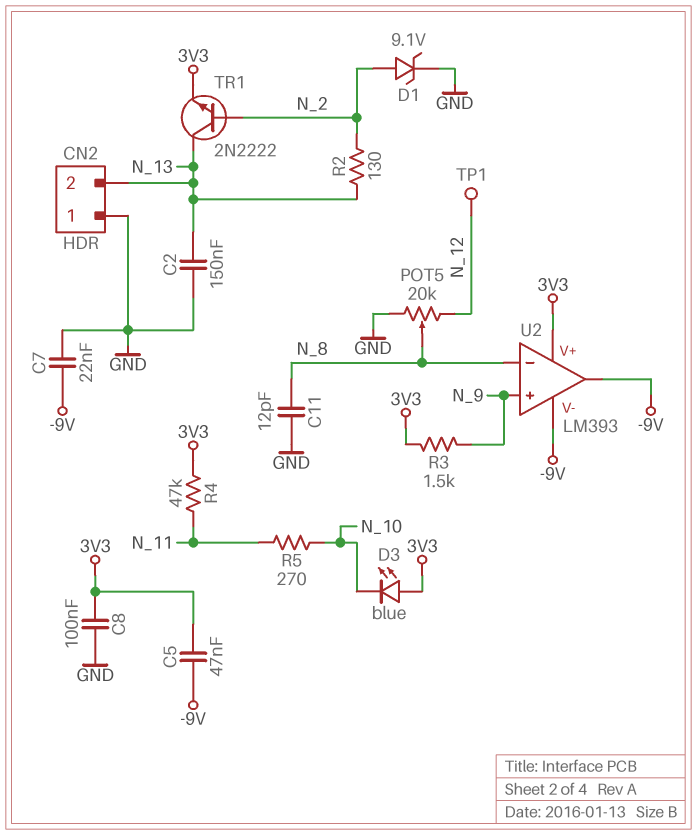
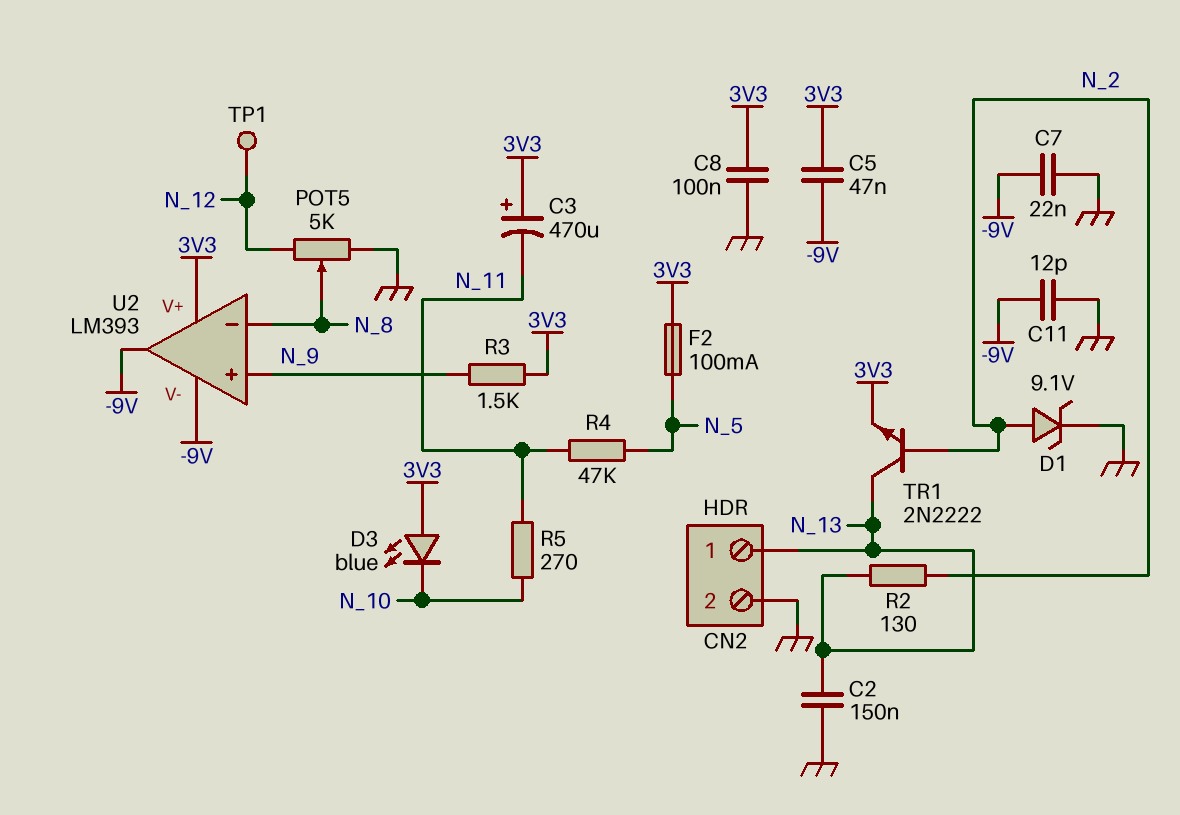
C3: none -> 470uF (plus 3V3, minus N_11)
C11: 12pF (GND, N_8) -> 12pF (-9V, GND)
CN2 pin 1: GND -> N_13
CN2 pin 2: N_13 -> GND
F2: none -> 100mA (3V3, N_5)
POT5: 20k (GND, N_12, wiper N_8) -> 5k (GND, N_12, wiper N_8)
R4: 47k (3V3, N_11) -> 47k (N_5, N_11)

